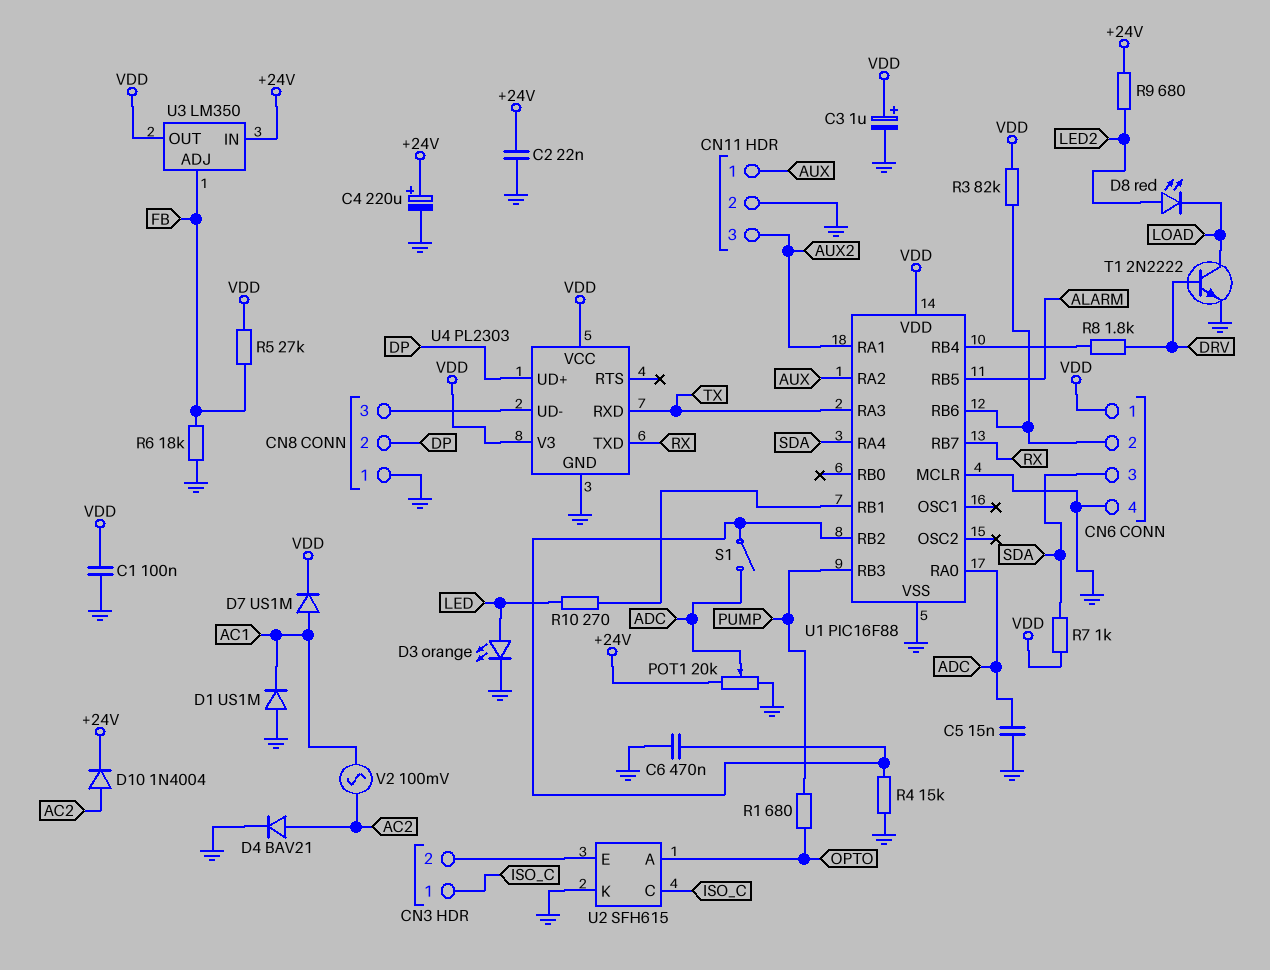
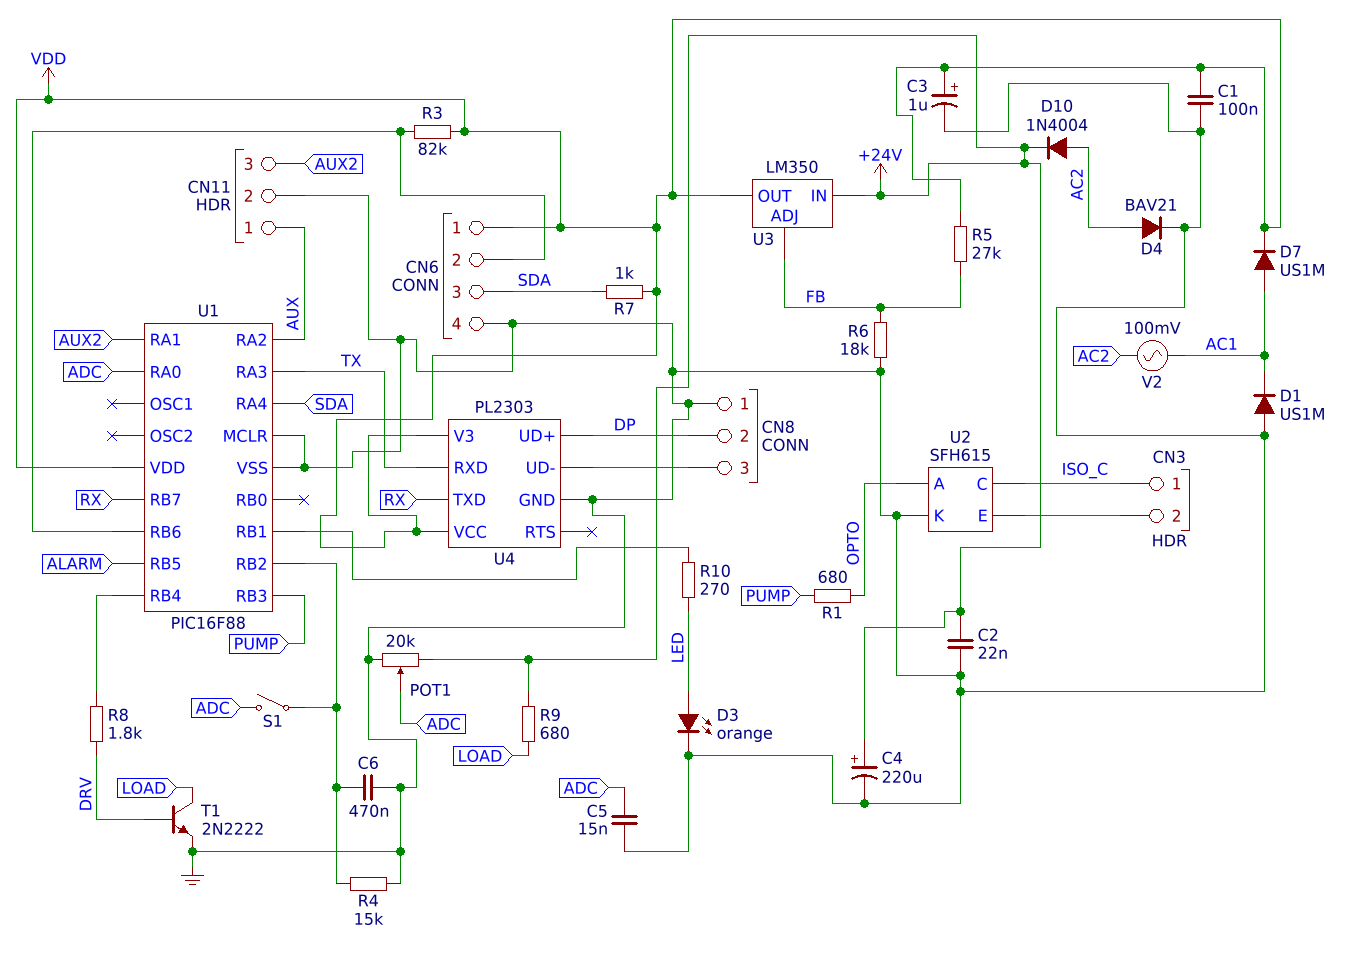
D8: LED red (A LED2, K LOAD) -> none
R9: 680 (+24V, LED2) -> 680 (+24V, LOAD)

